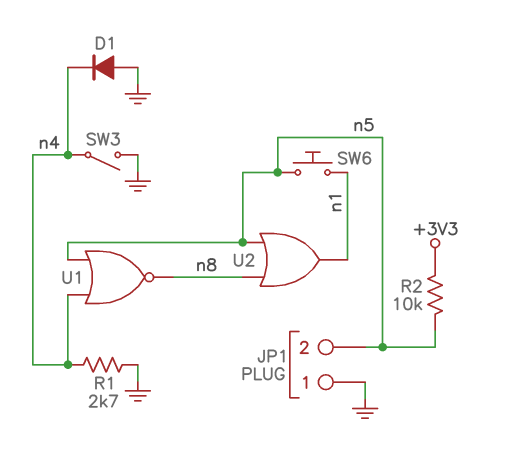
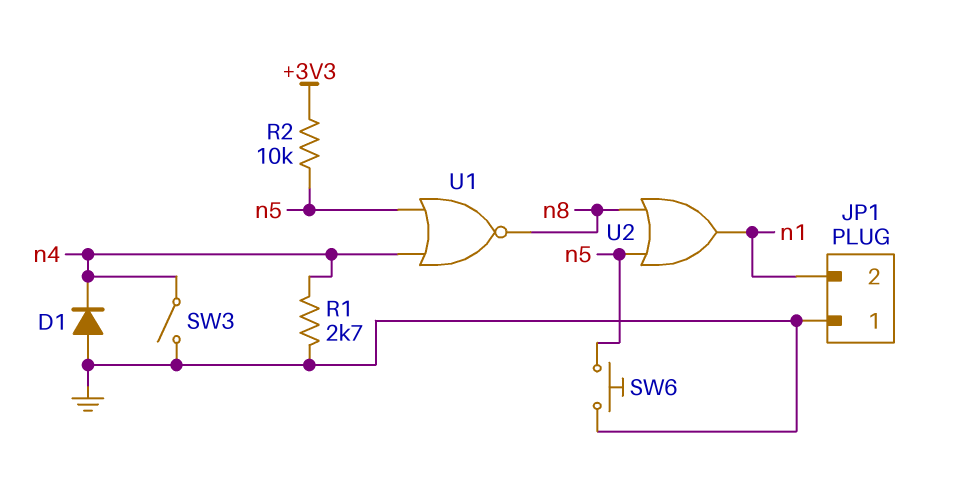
JP1 pin 2: n5 -> n1
SW6: button (n1, n5) -> button (GND, n5)

